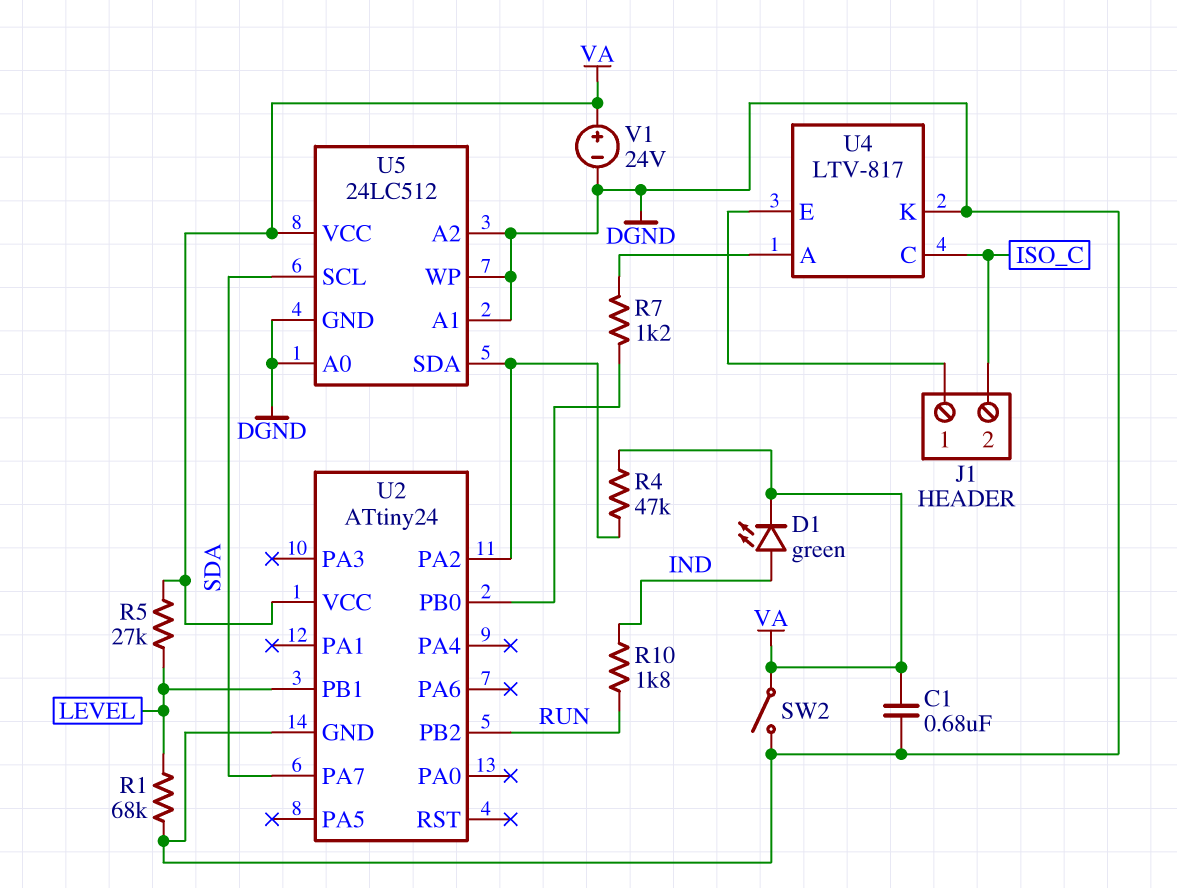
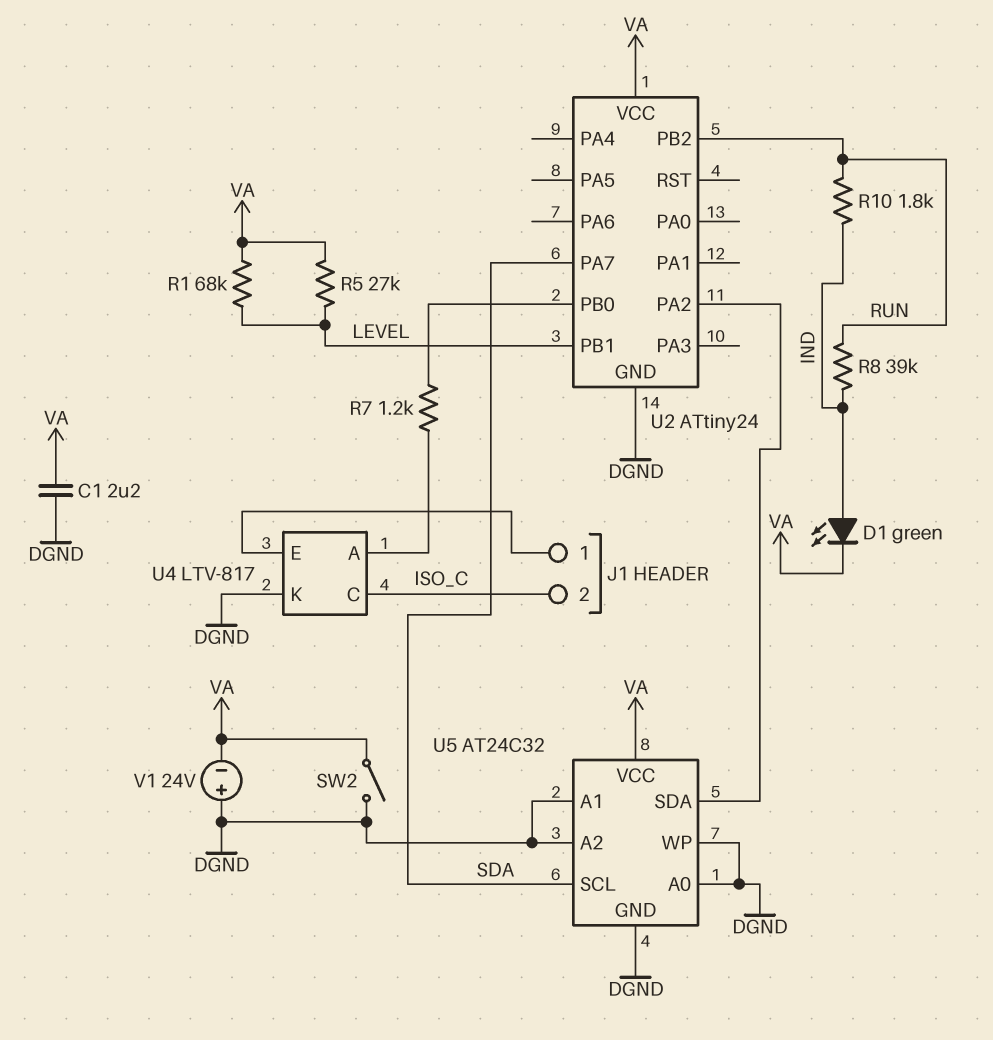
C1: 680nF (DGND, VA) -> 2.2uF (DGND, VA)
R1: 68k (DGND, LEVEL) -> 68k (LEVEL, VA)
R4: 47k (U2/PA2, VA) -> none
R8: none -> 39k (IND, RUN)
U5: 24LC512 -> AT24C32
V1: 24V (plus VA, minus DGND) -> 24V (plus DGND, minus VA)

